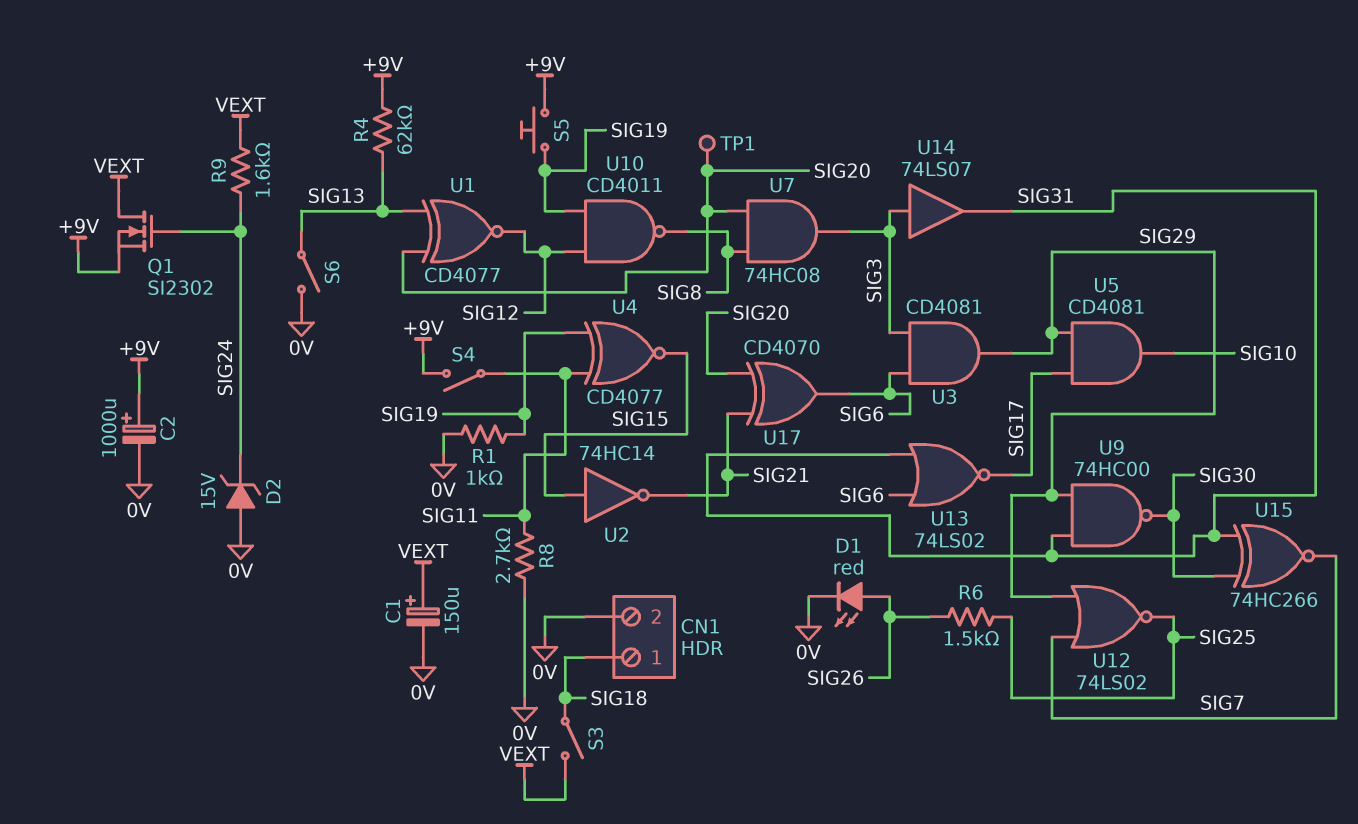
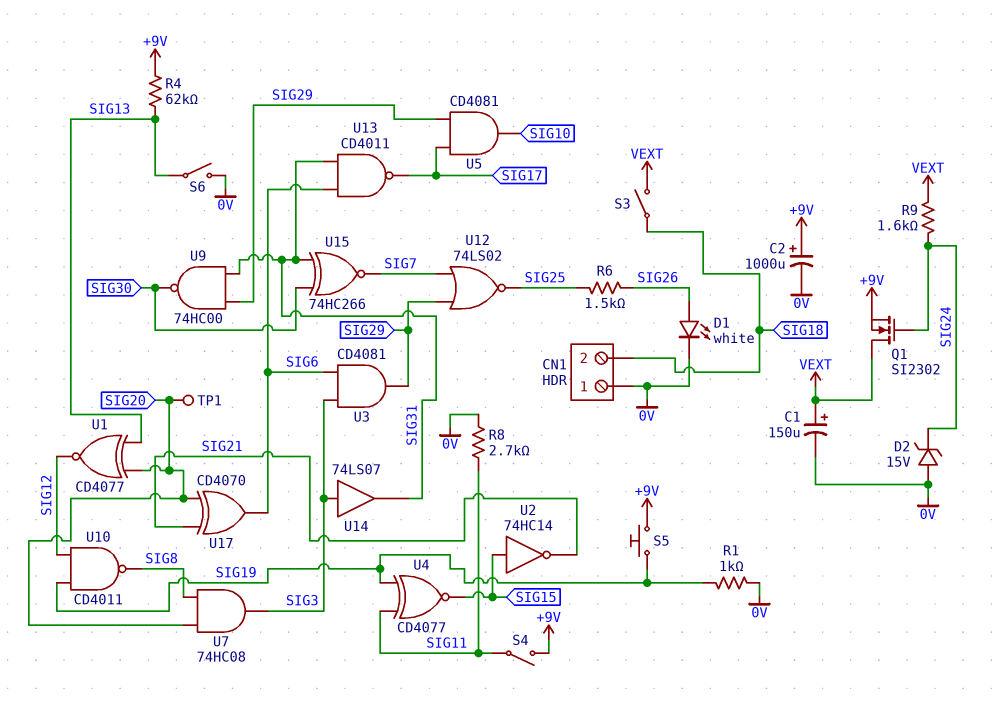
CN1 pin 1: SIG18 -> 0V
CN1 pin 2: 0V -> SIG18
D1: LED red (A SIG26, K 0V) -> LED white (A SIG26, K 0V)
U13: NOR 74LS02 (in SIG6, in SIG31, out SIG17) -> NAND CD4011 (in SIG6, in SIG31, out SIG17)

